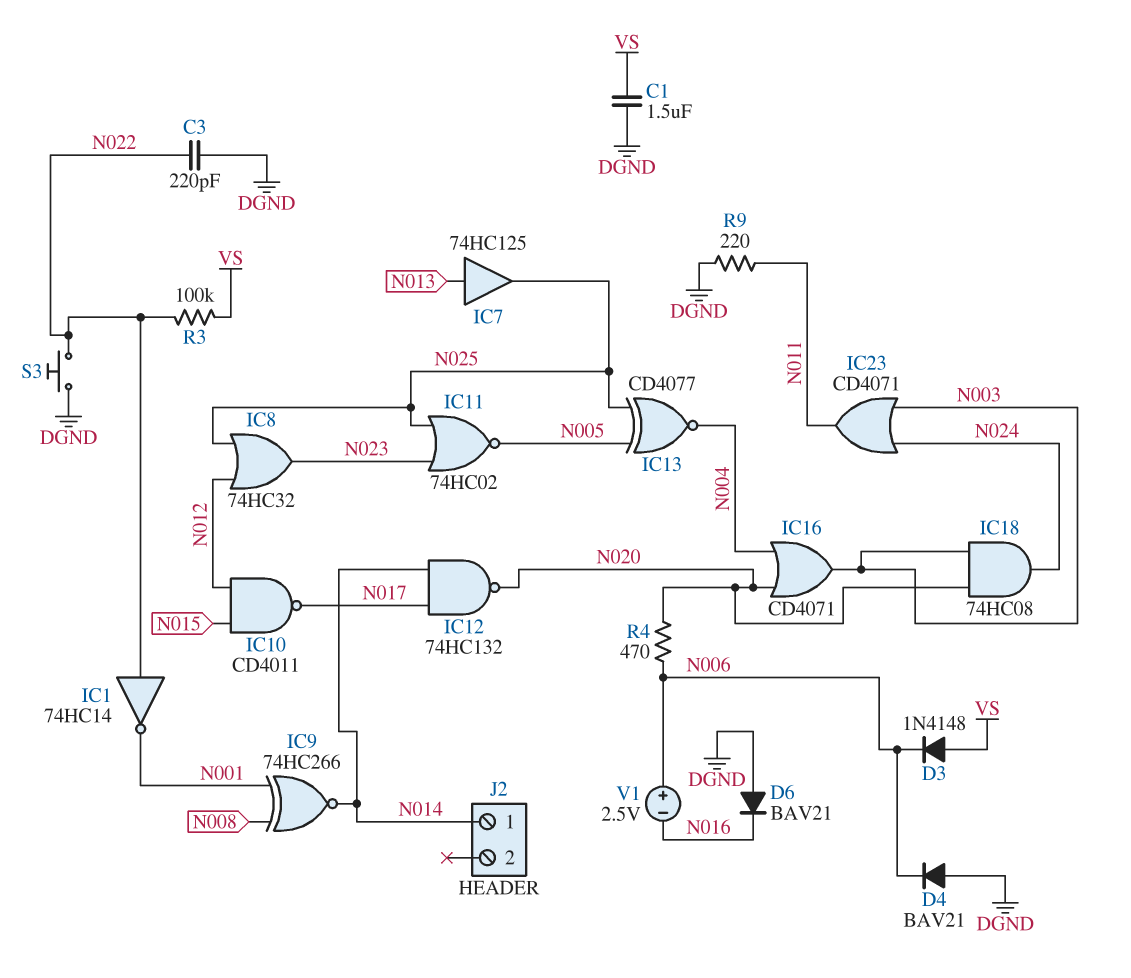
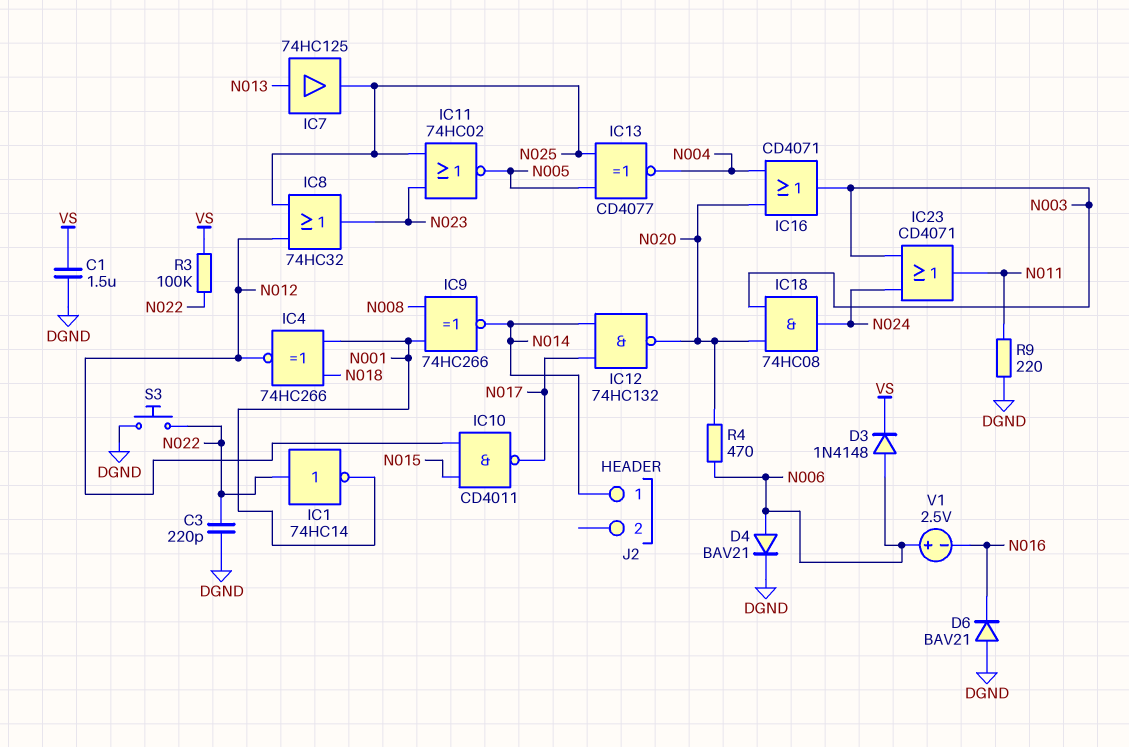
D3: diode 1N4148 (A VS, K N006) -> diode 1N4148 (A N006, K VS)
D4: diode BAV21 (A DGND, K N006) -> diode BAV21 (A N006, K DGND)
IC4: none -> XNOR 74HC266 (in N001, in N018, out N012)

